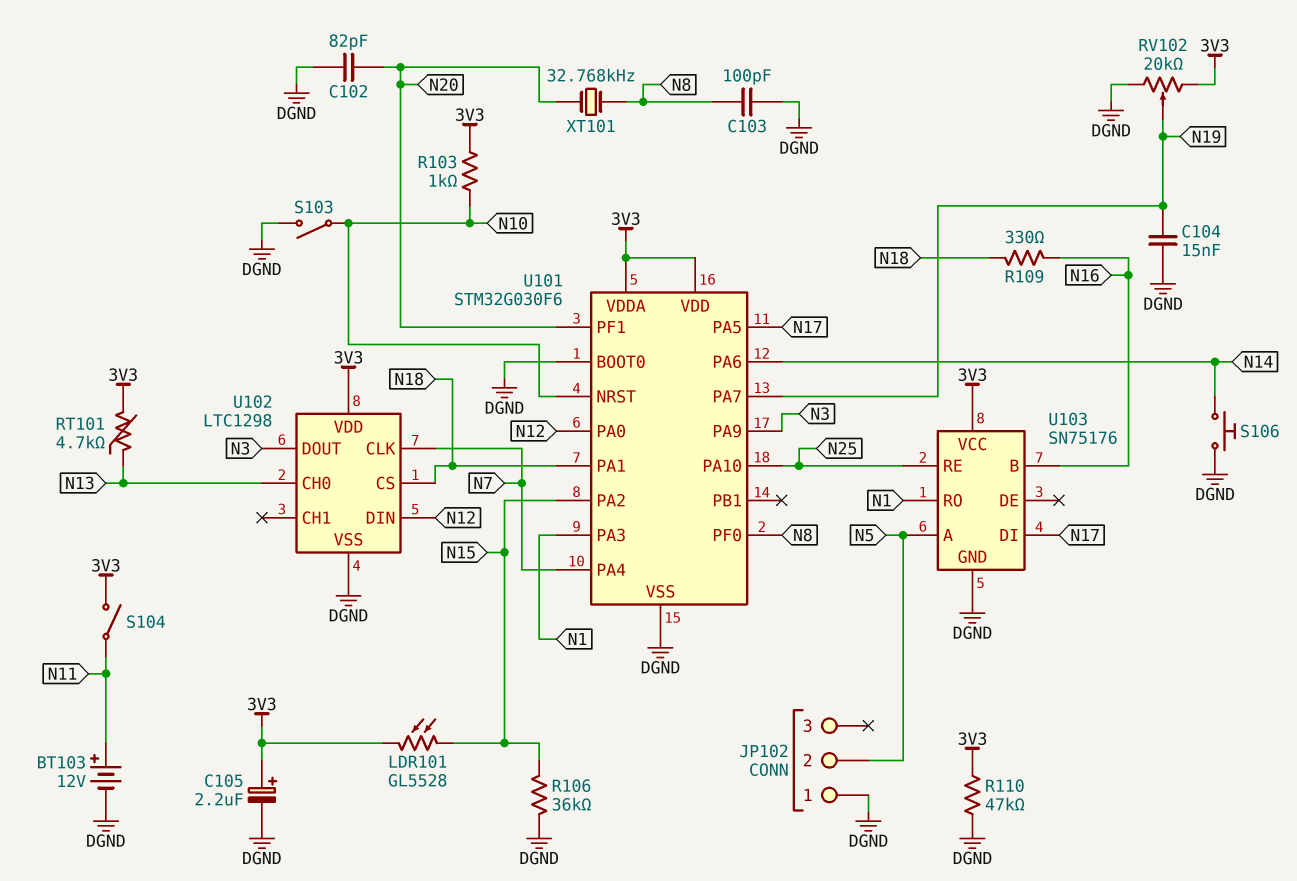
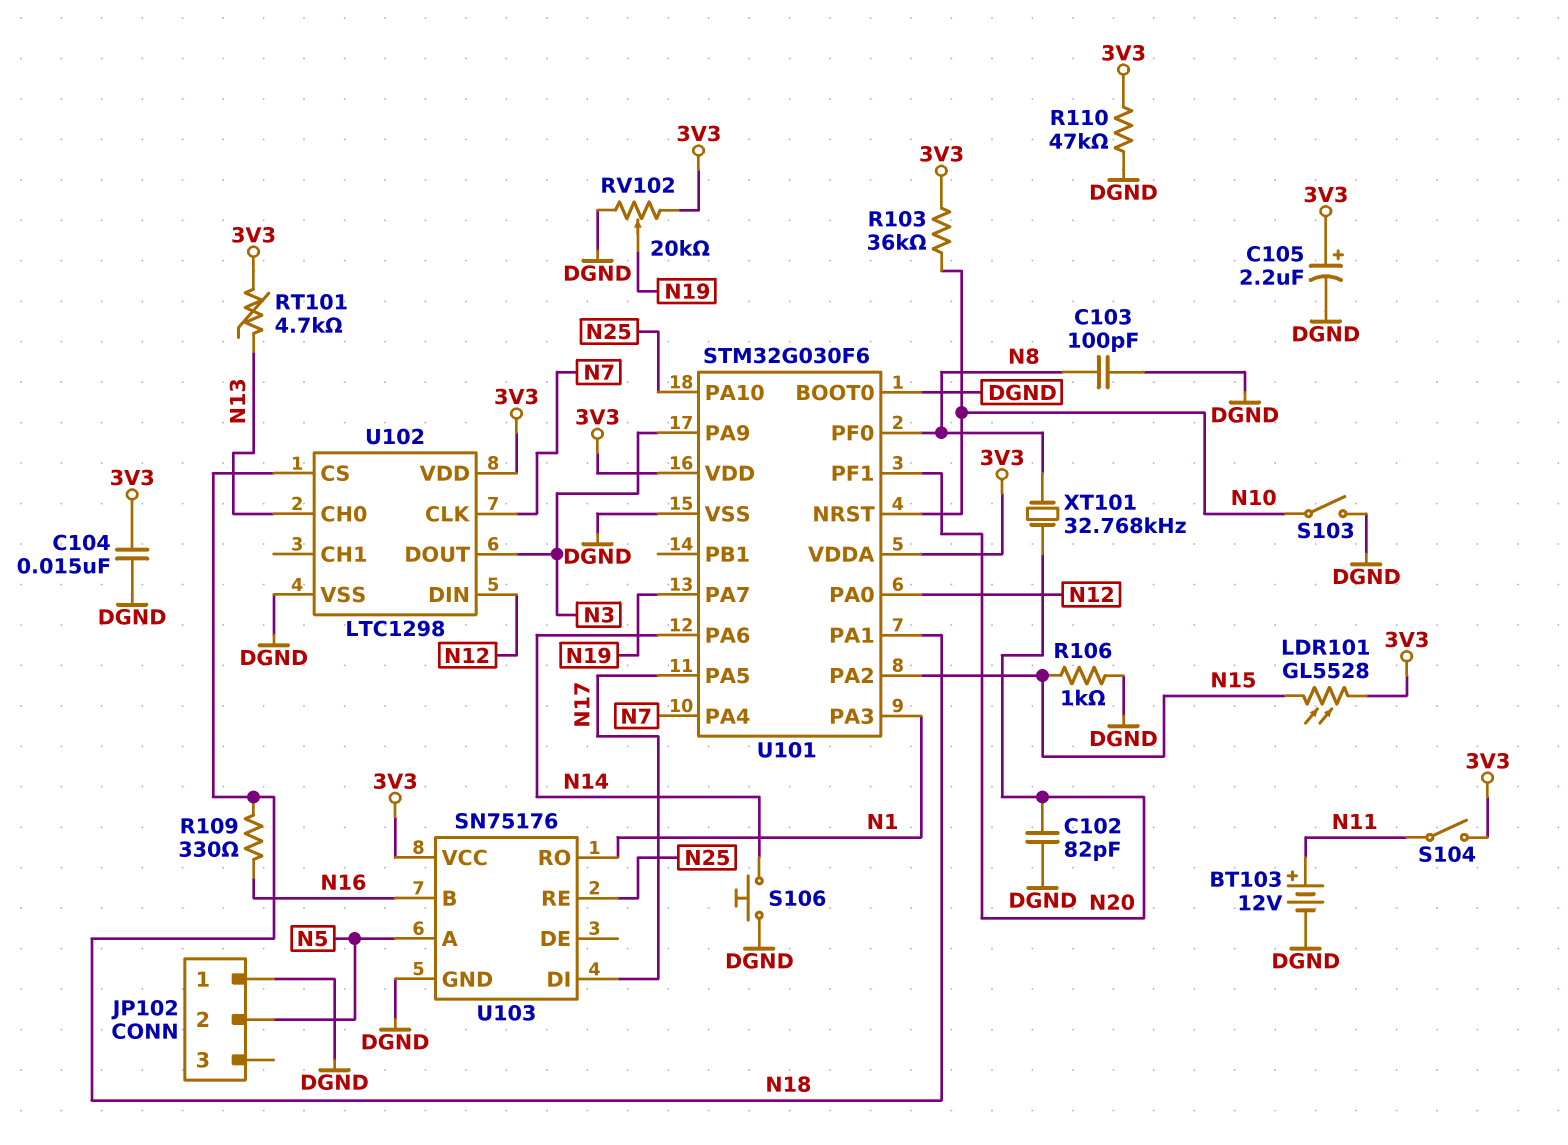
C104: 15nF (DGND, N19) -> 15nF (3V3, DGND)
R103: 1k (3V3, N10) -> 36k (3V3, N10)
R106: 36k (DGND, N15) -> 1k (DGND, N15)

